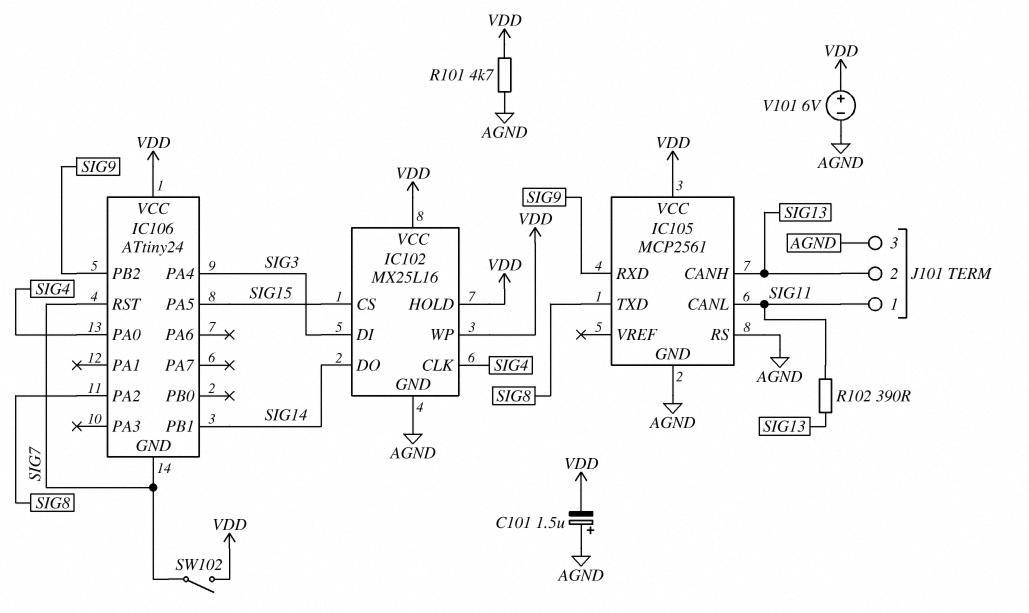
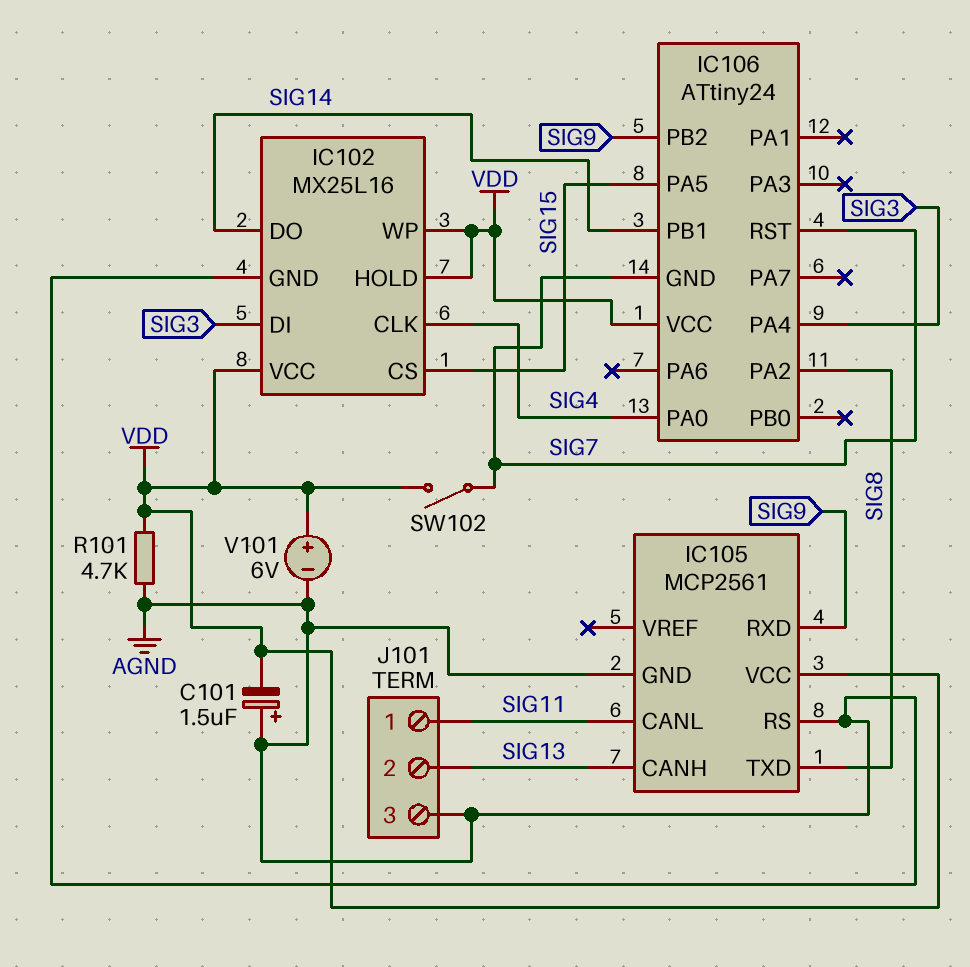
R102: 390 (SIG11, SIG13) -> none

